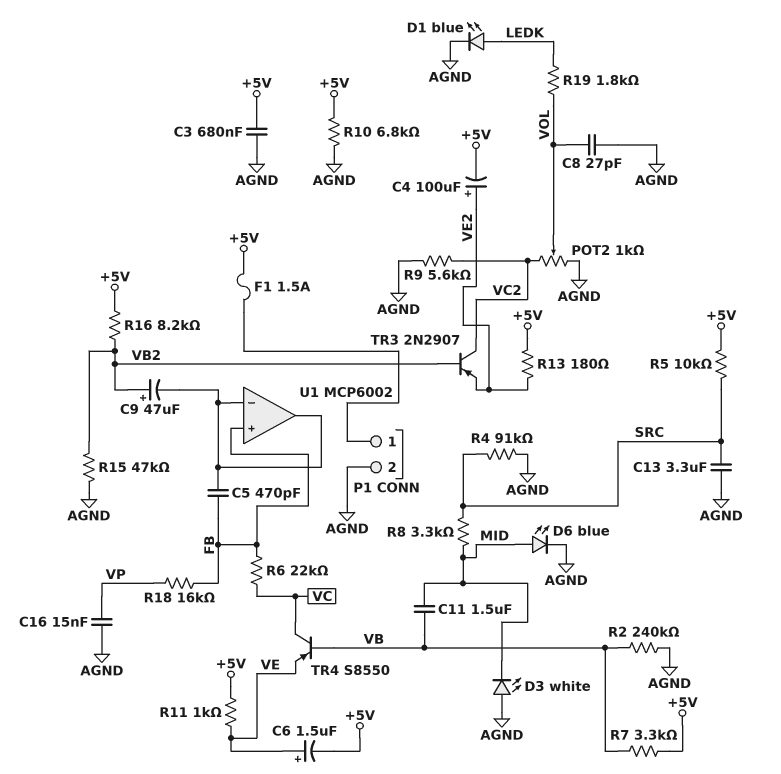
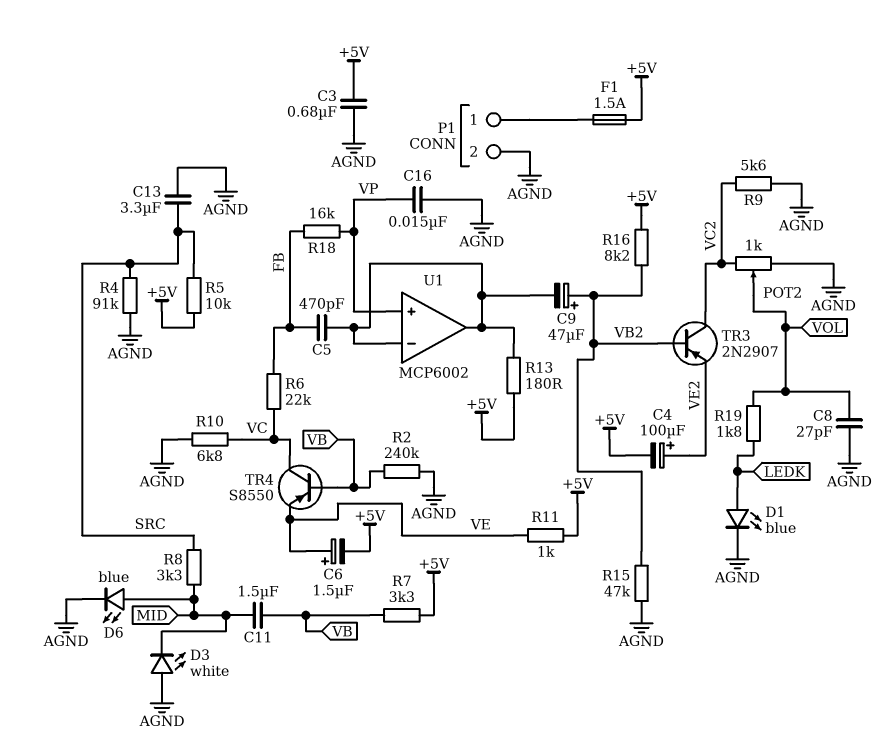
R10: 6.8k (+5V, AGND) -> 6.8k (AGND, VC)
R13: 180 (+5V, VE2) -> 180 (+5V, U1/in-)
U1 pin in+: FB -> VP

